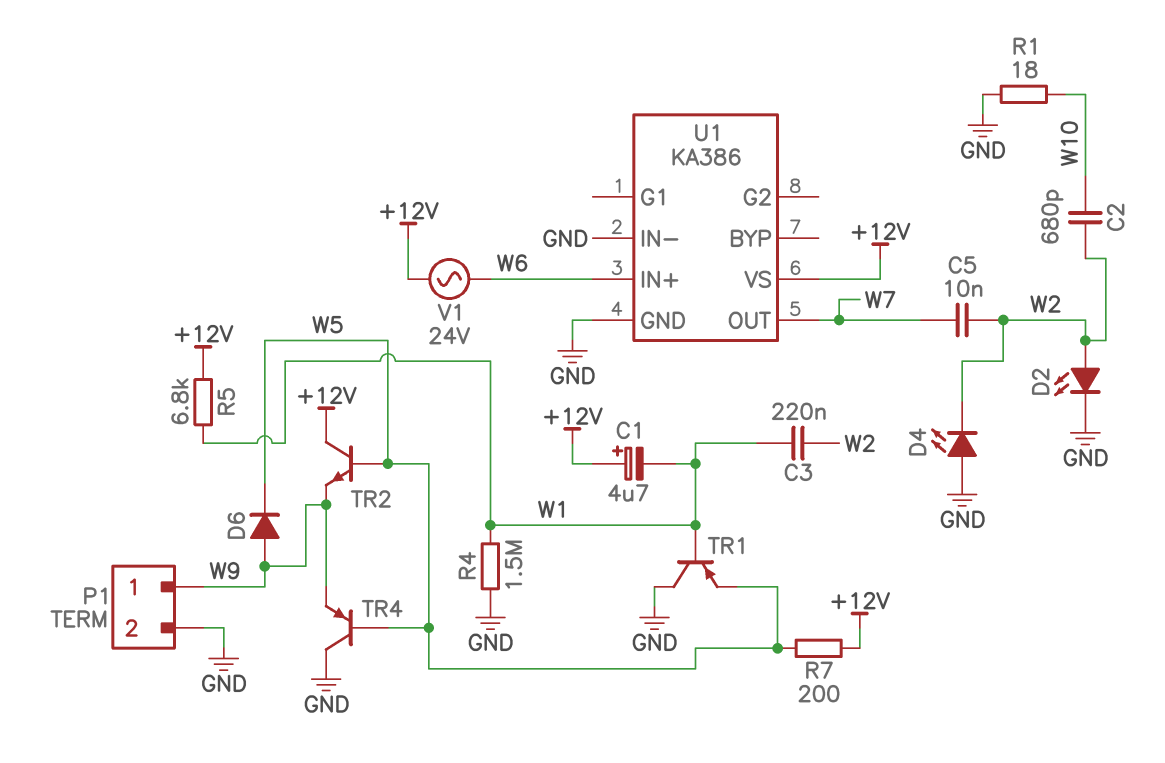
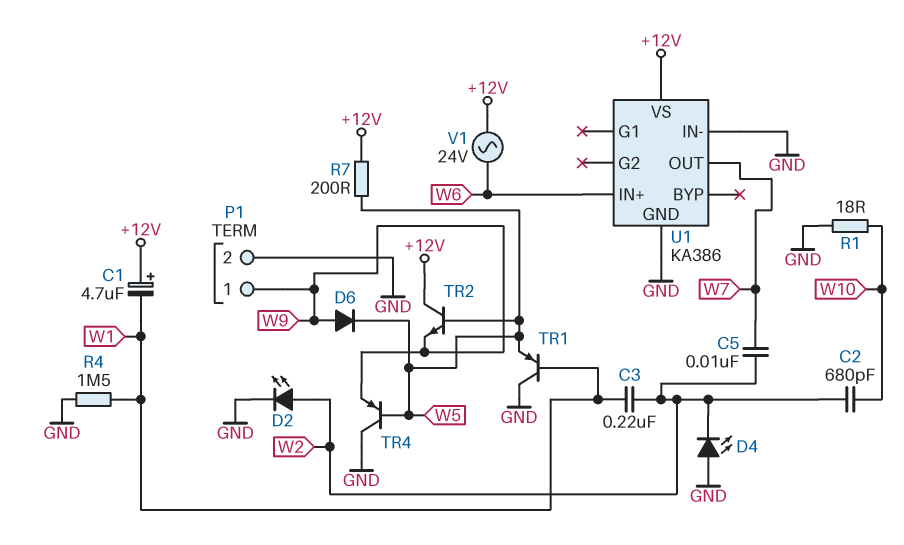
R5: 6.8k (+12V, W1) -> none

